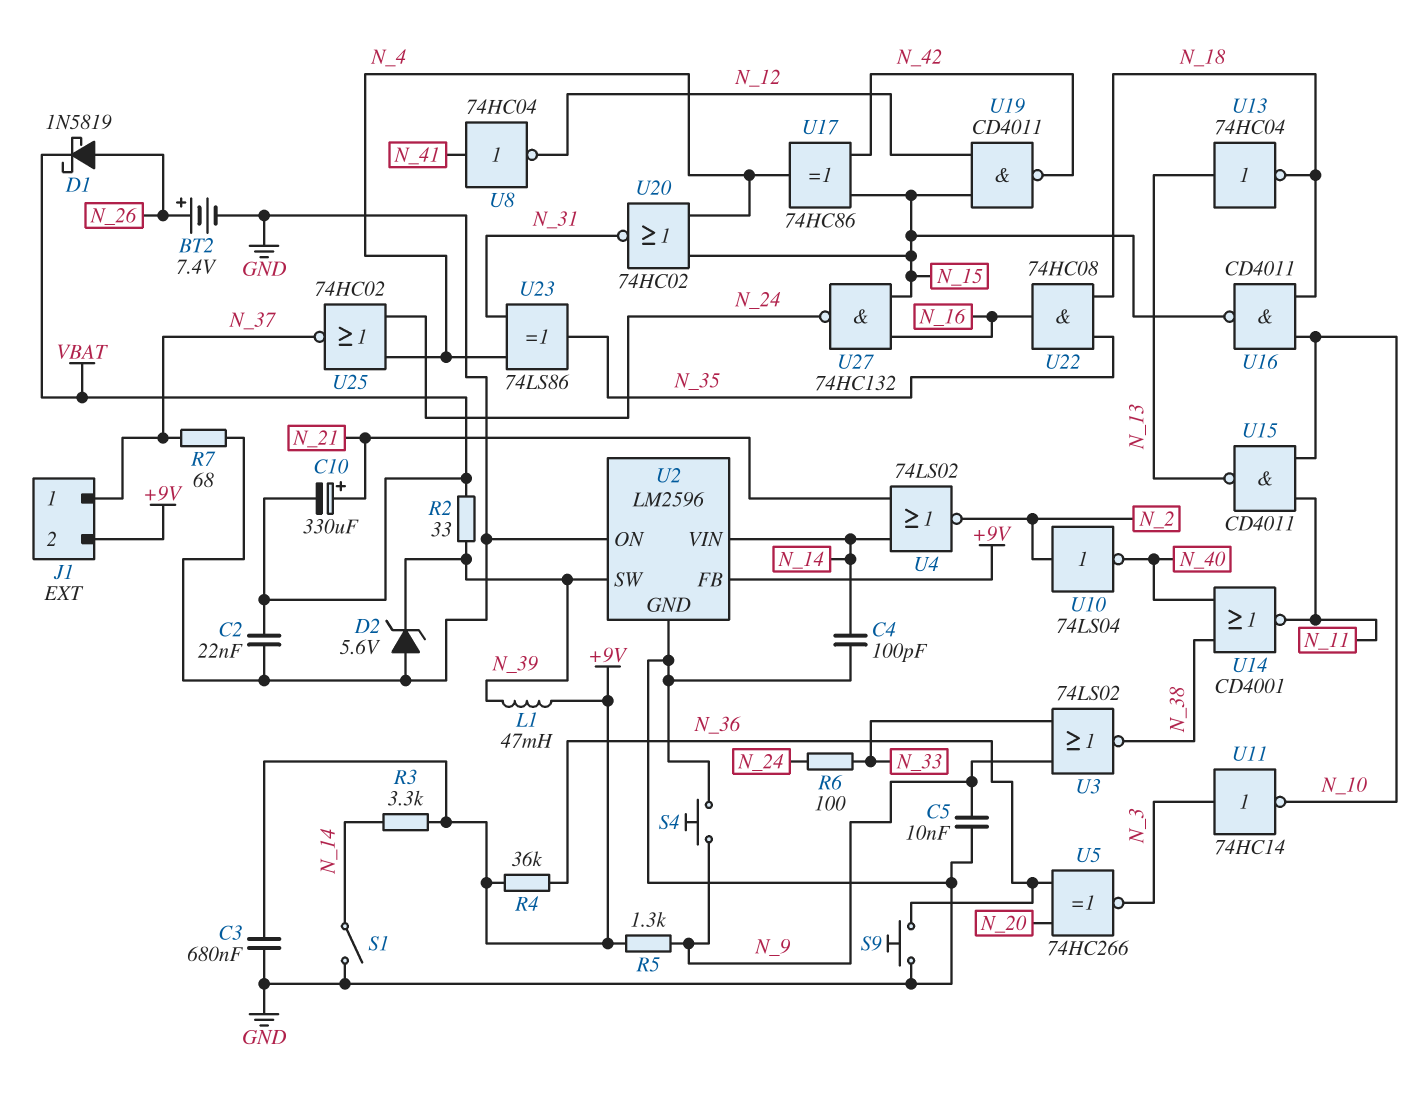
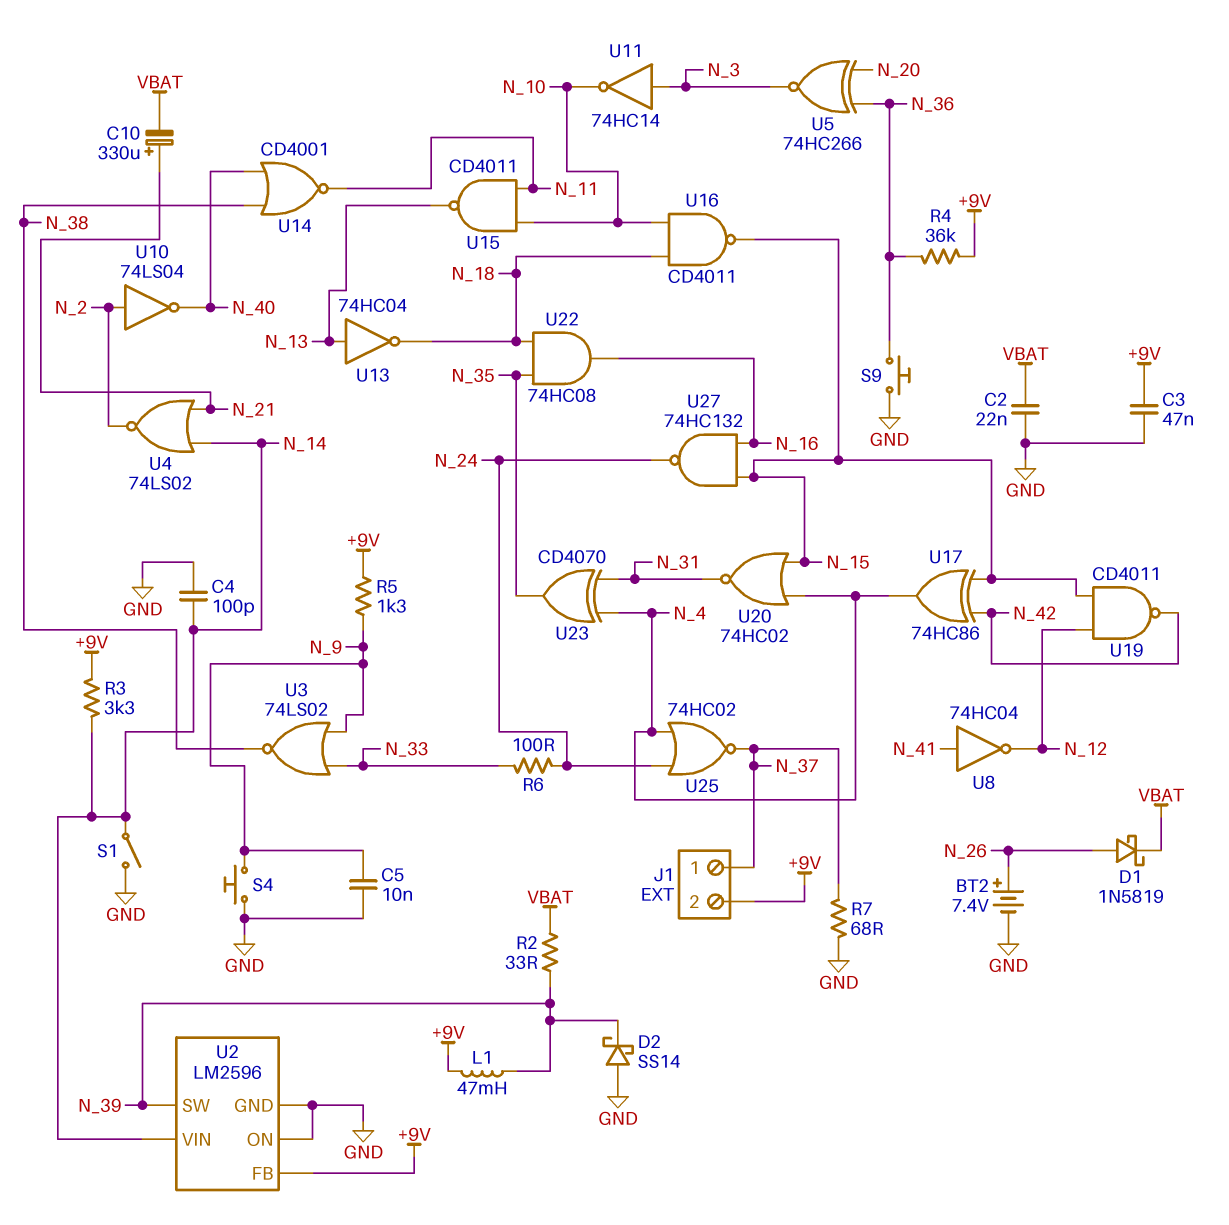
C3: 680nF (+9V, GND) -> 47nF (+9V, GND)
D2: zener 5.6V (A GND, K N_39) -> schottky SS14 (A GND, K N_39)
U23: XOR 74LS86 (in N_4, in N_31, out N_35) -> XOR CD4070 (in N_4, in N_31, out N_35)

